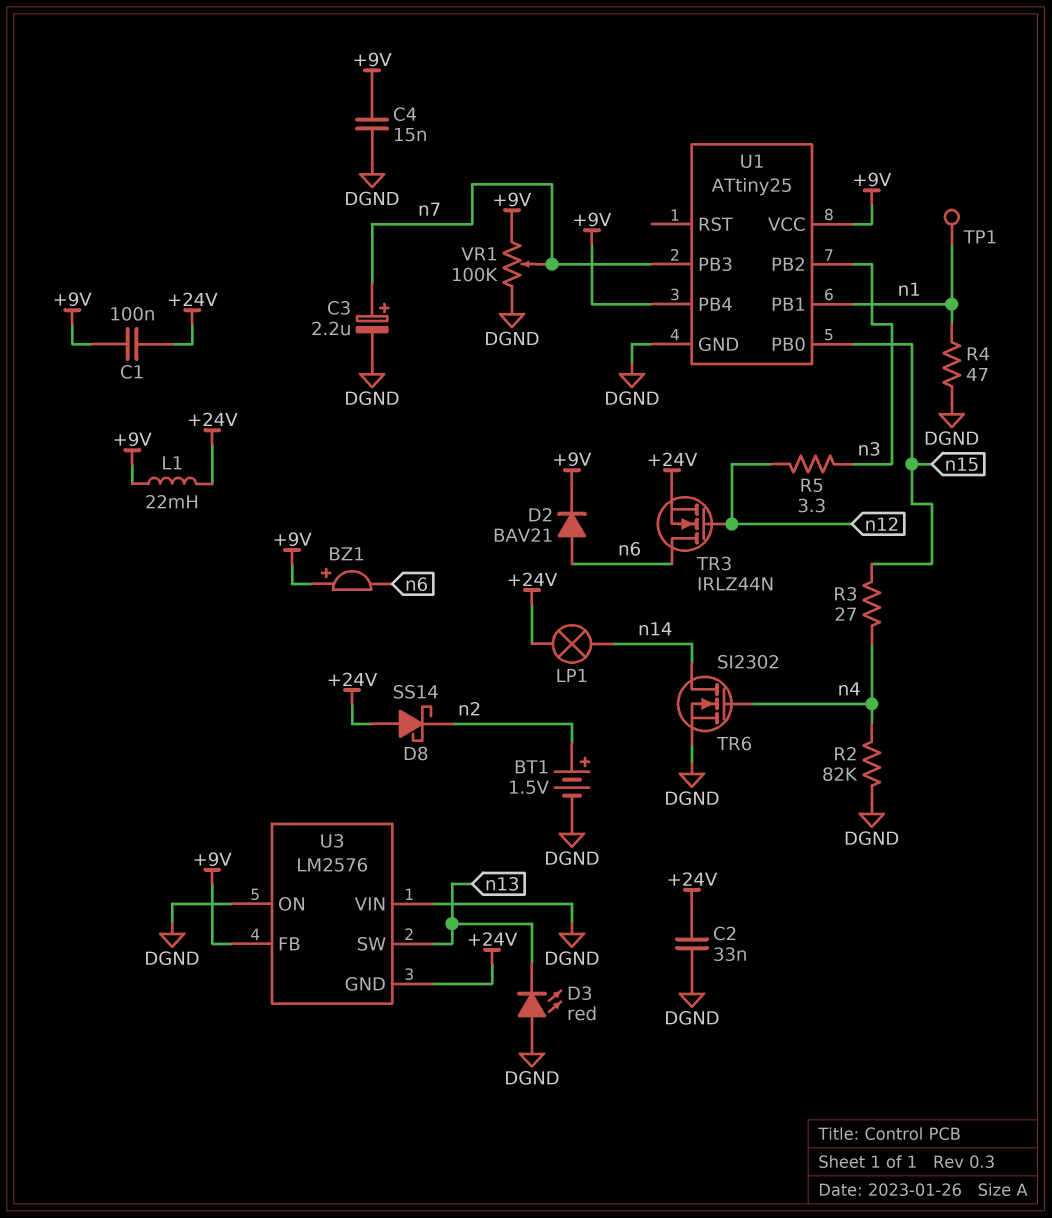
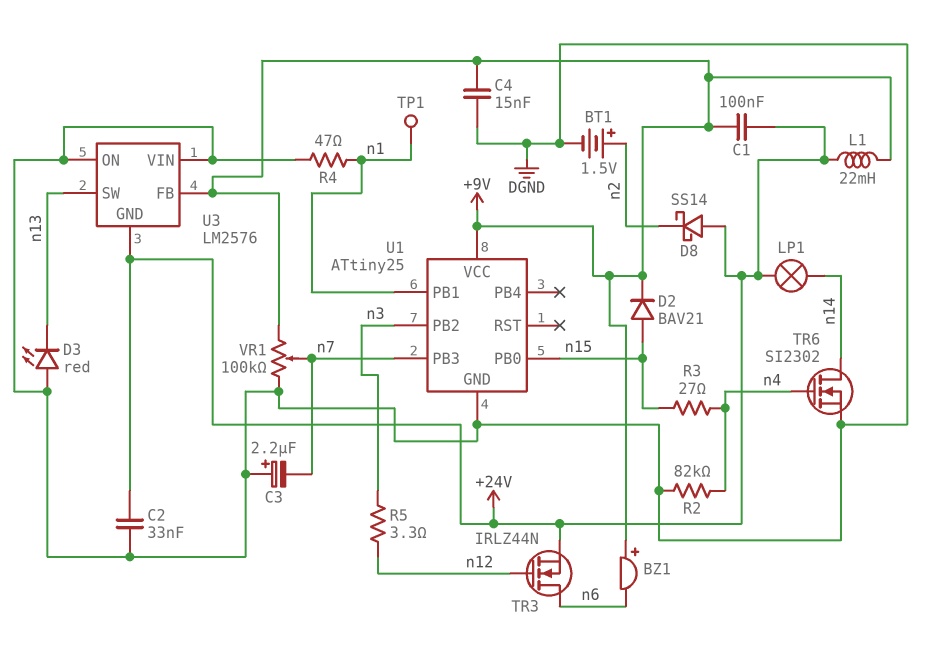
C3: 2.2uF (plus n7, minus DGND) -> 2.2uF (plus DGND, minus n7)
D2: diode BAV21 (A n6, K +9V) -> diode BAV21 (A n15, K +9V)
U1 pin PB4: +9V -> none

